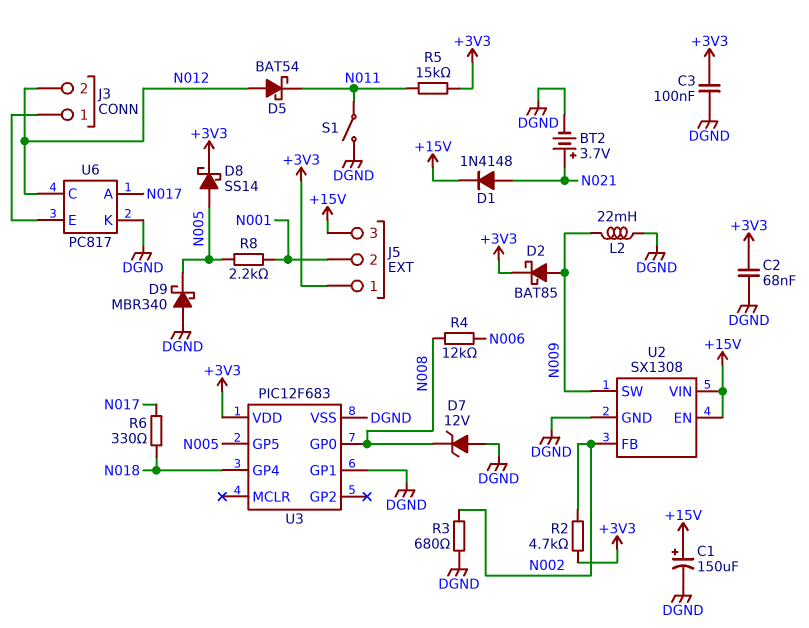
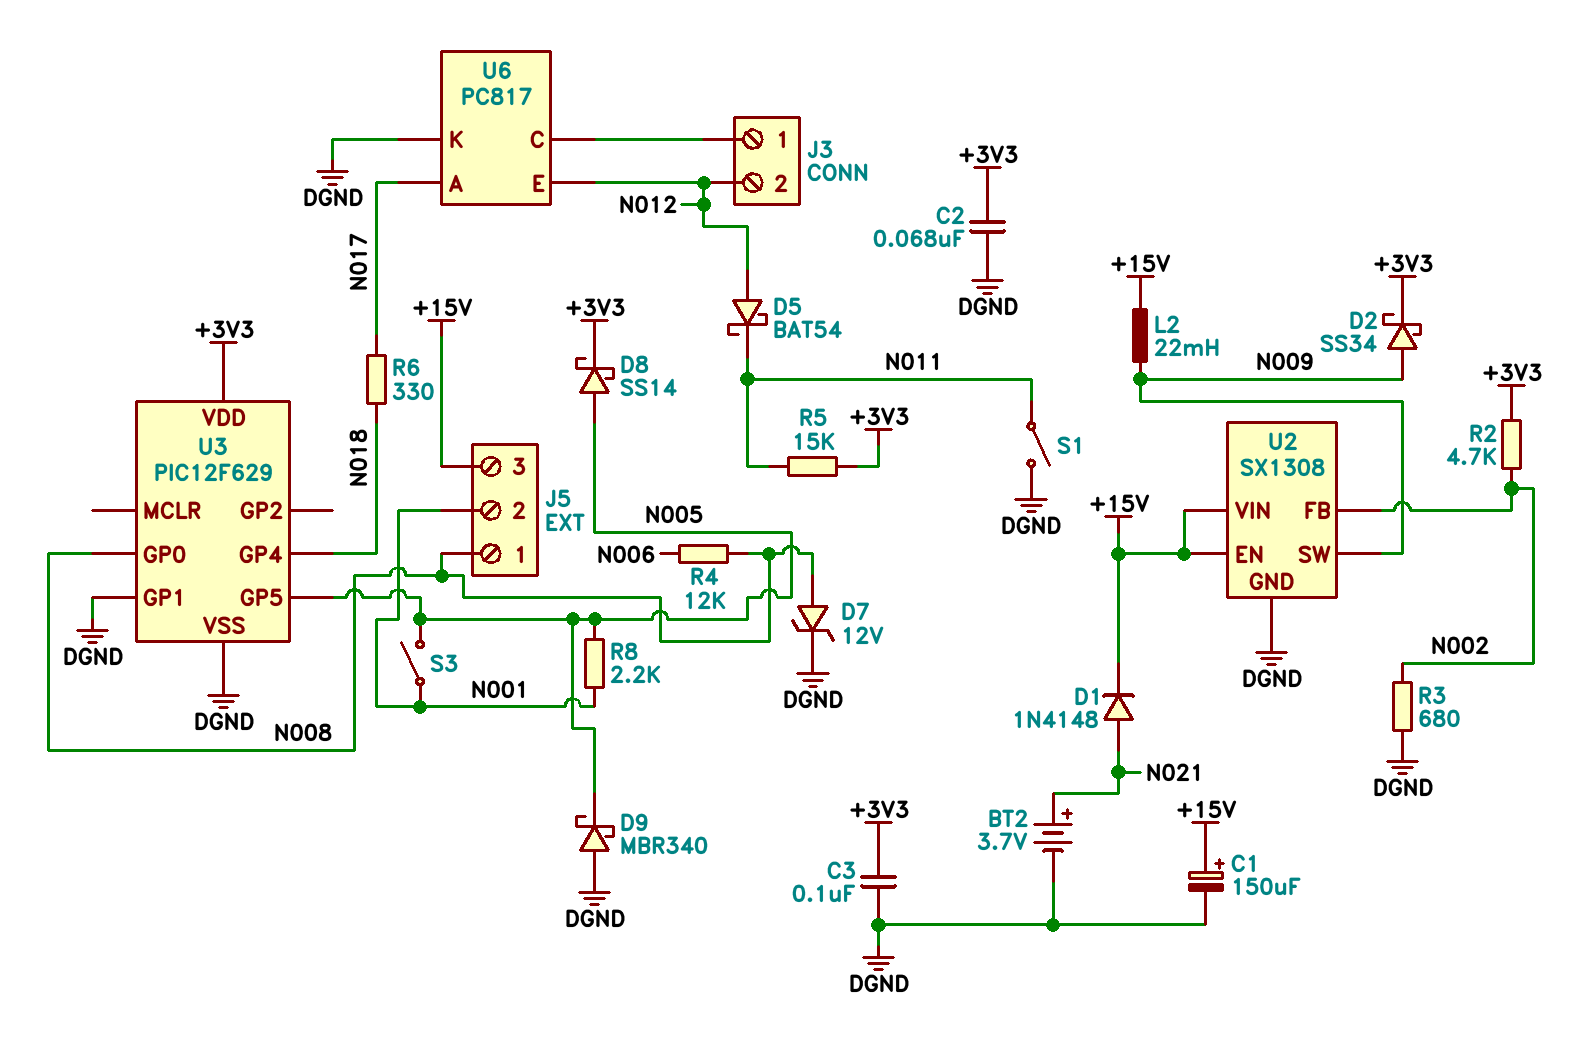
D2: schottky BAT85 (A N009, K +3V3) -> schottky SS34 (A N009, K +3V3)
D7: zener 12V (A DGND, K N008) -> zener 12V (A N008, K DGND)
J5 pin 1: +3V3 -> N008
L2: 22mH (DGND, N009) -> 22mH (+15V, N009)
S3: none -> switch (N001, N005)
U3: PIC12F683 -> PIC12F629
U6 pin C: N012 -> J3/1
U6 pin E: J3/1 -> N012

